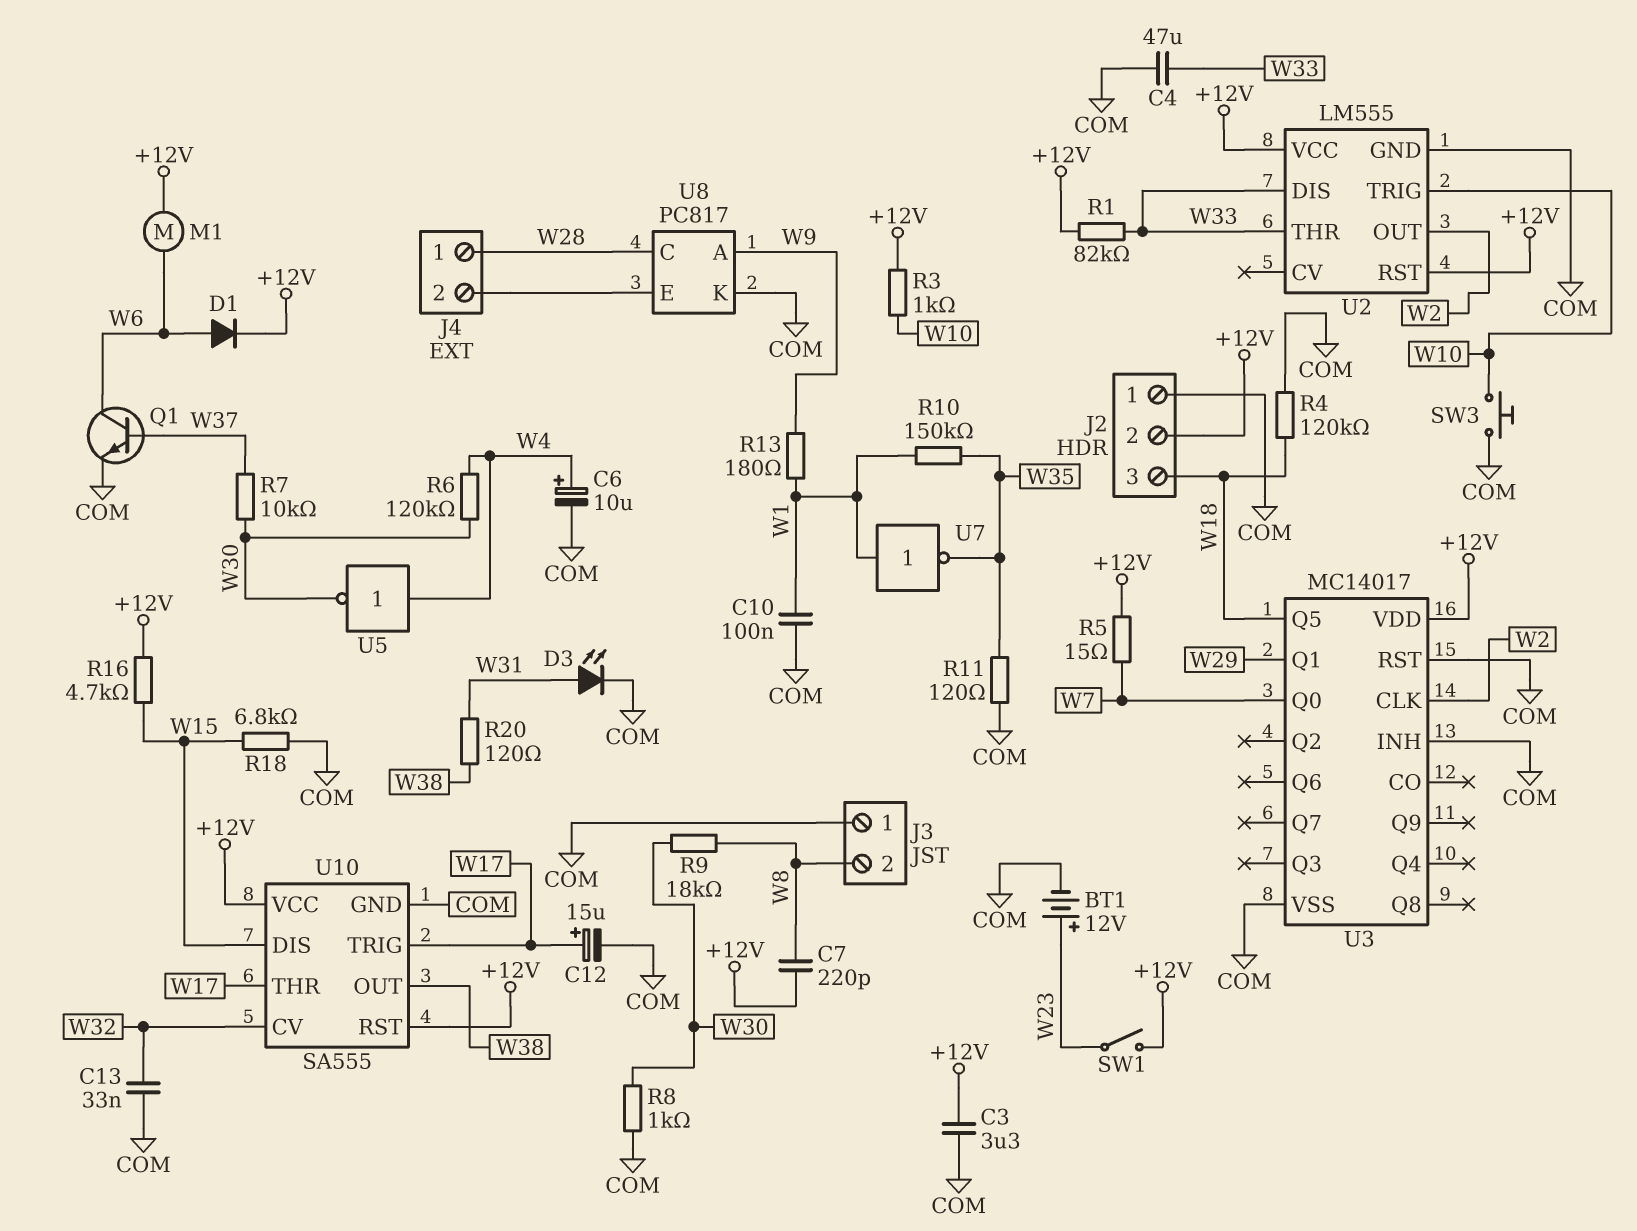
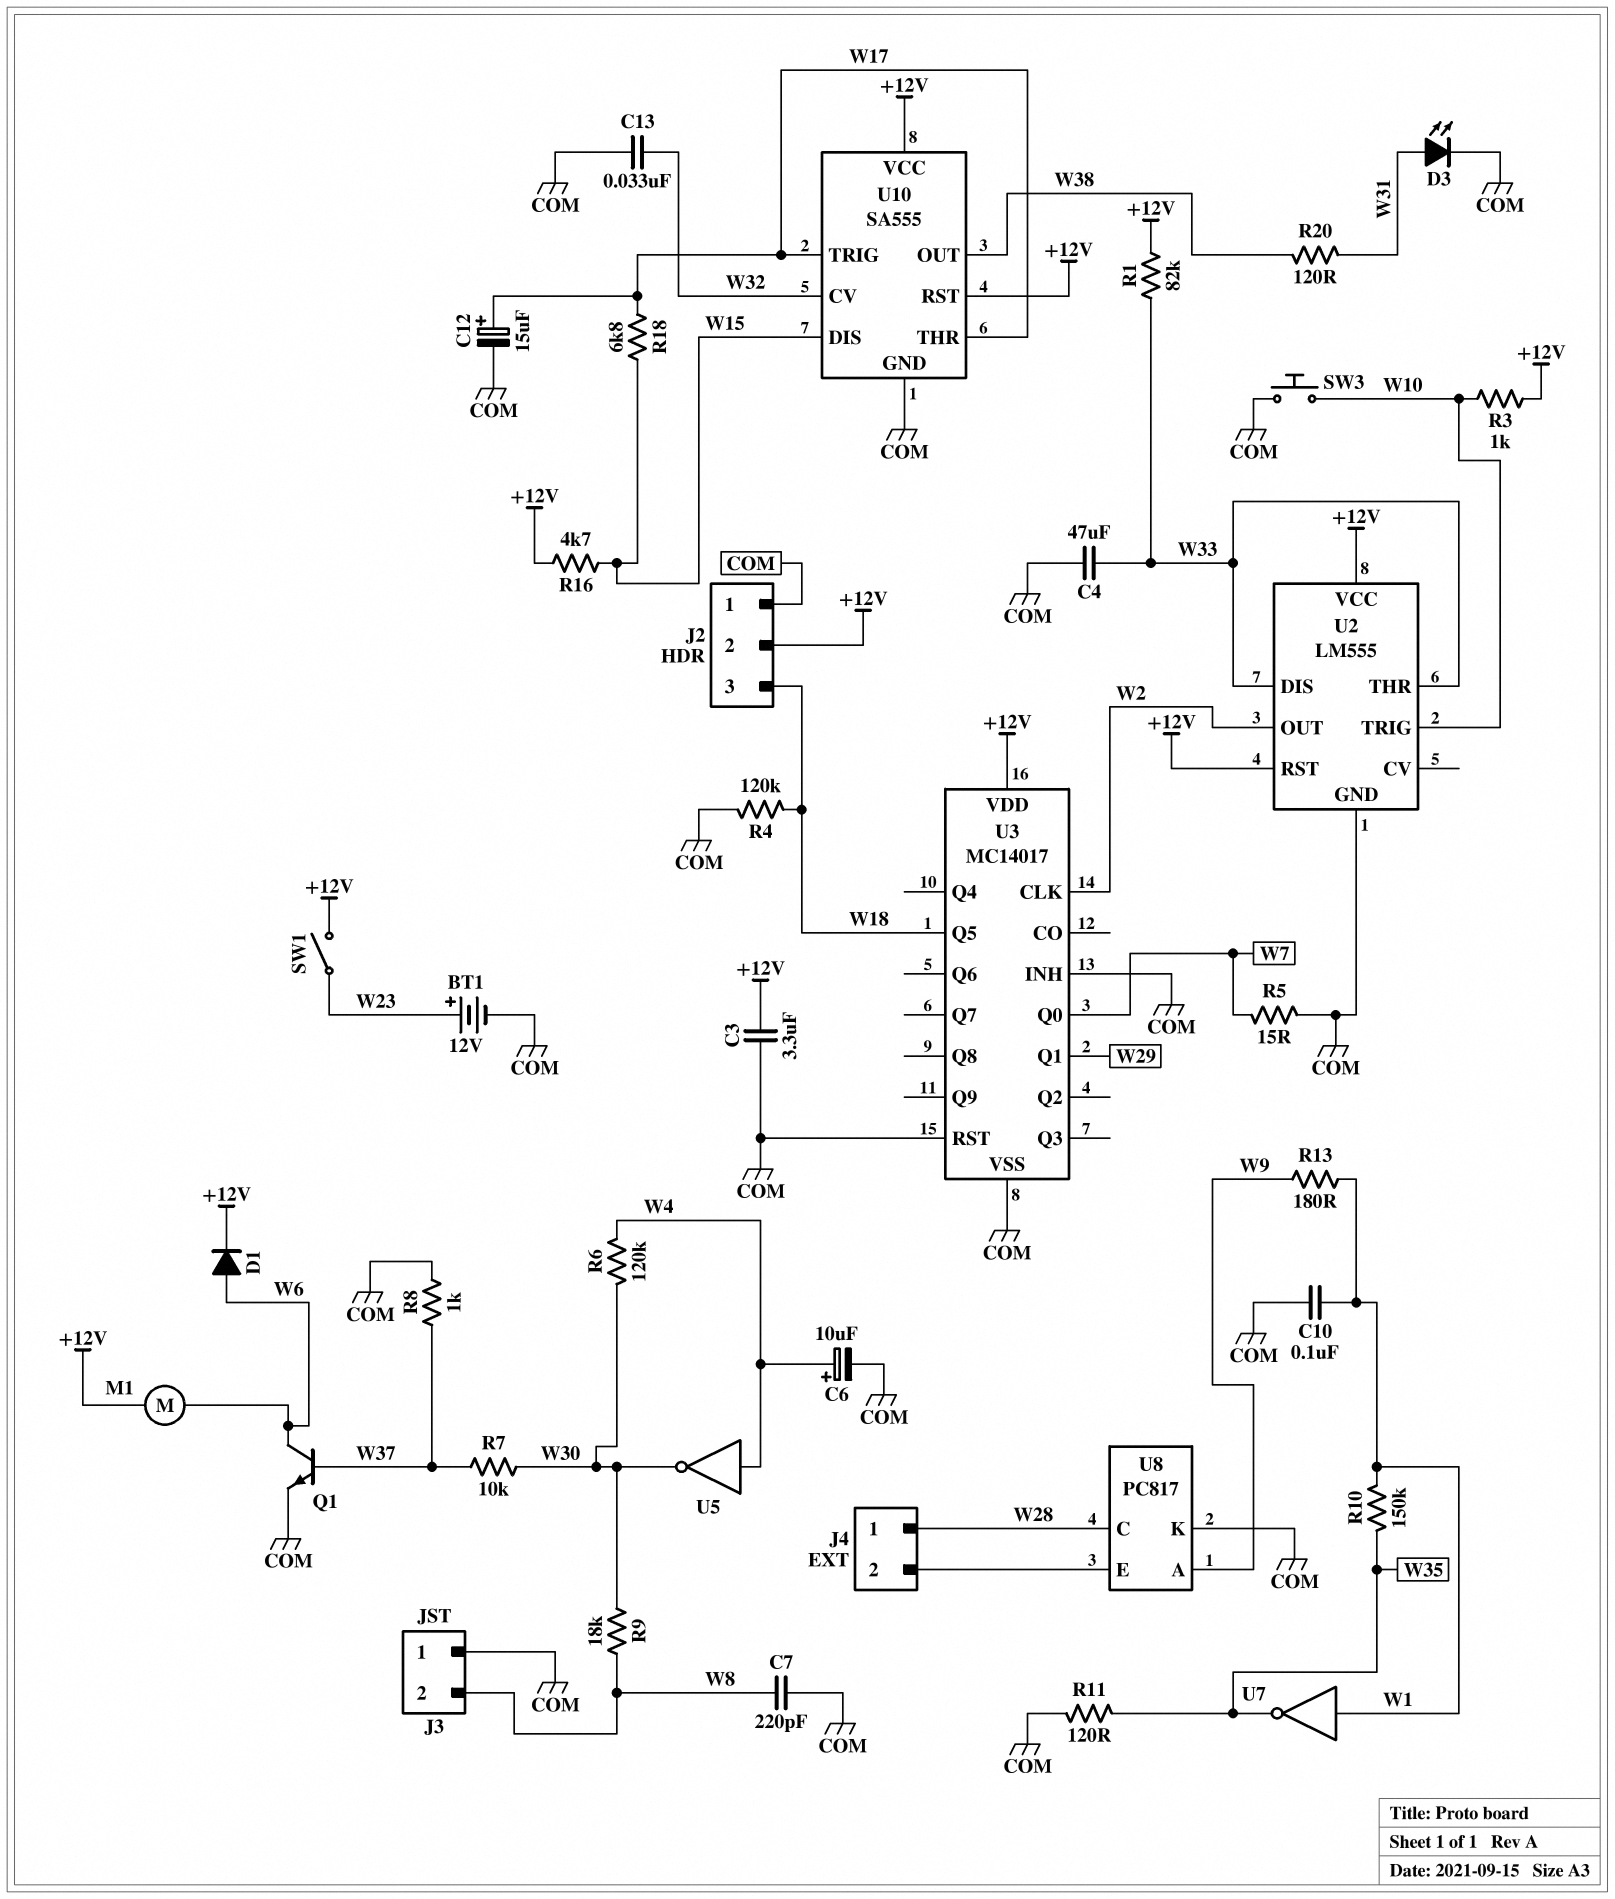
C7: 220pF (+12V, W8) -> 220pF (COM, W8)
R5: 15 (+12V, W7) -> 15 (COM, W7)
R8: 1k (COM, W30) -> 1k (COM, W37)
R18: 6.8k (COM, W15) -> 6.8k (W15, W17)

